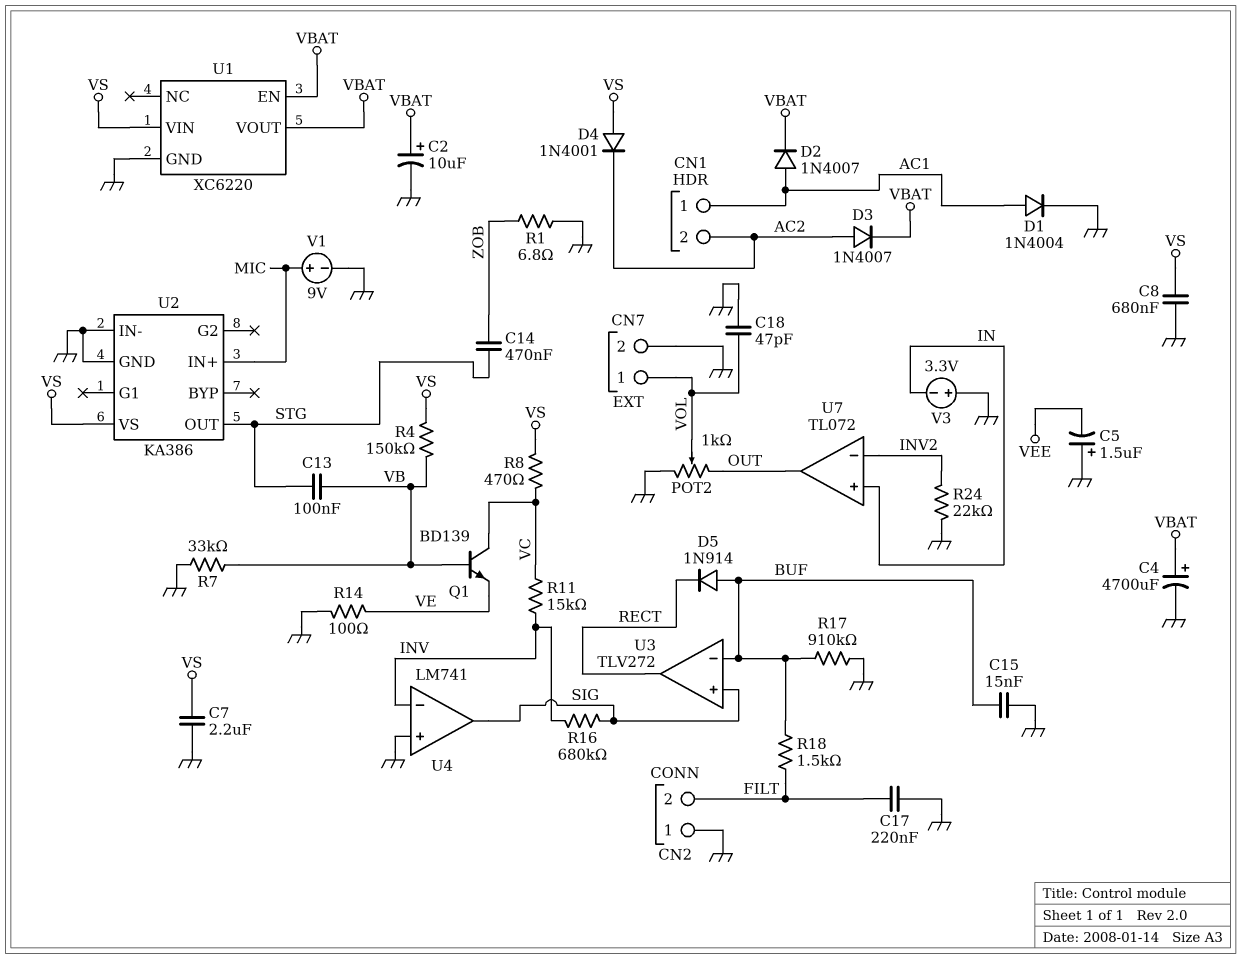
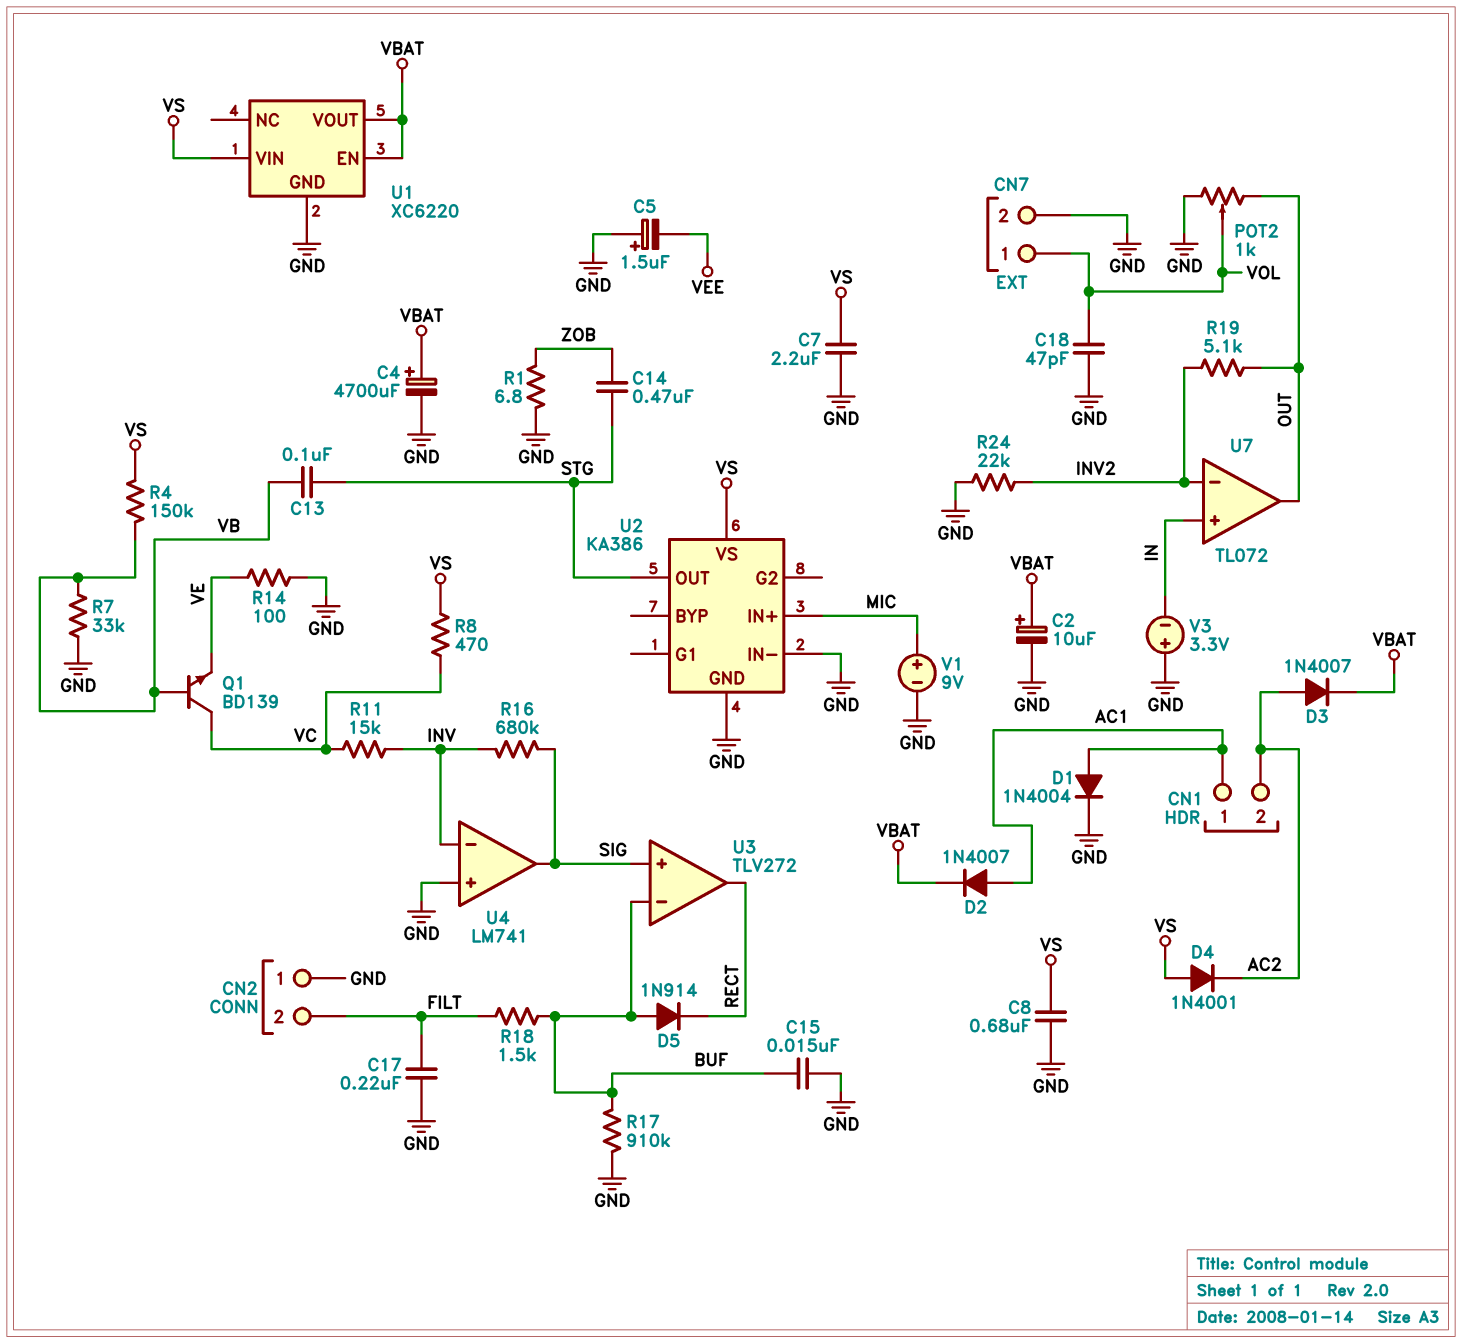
R19: none -> 5.1k (INV2, OUT)

